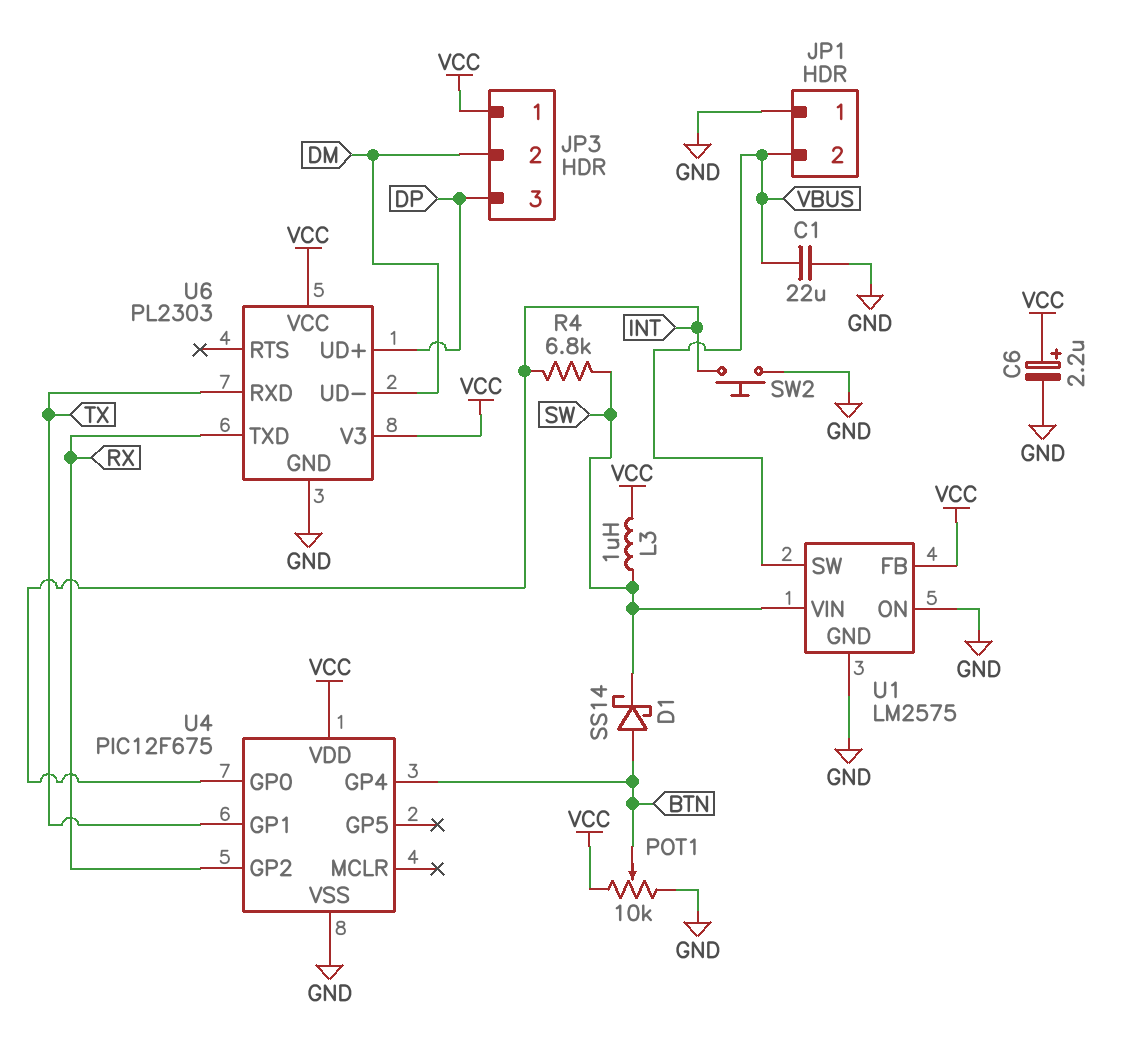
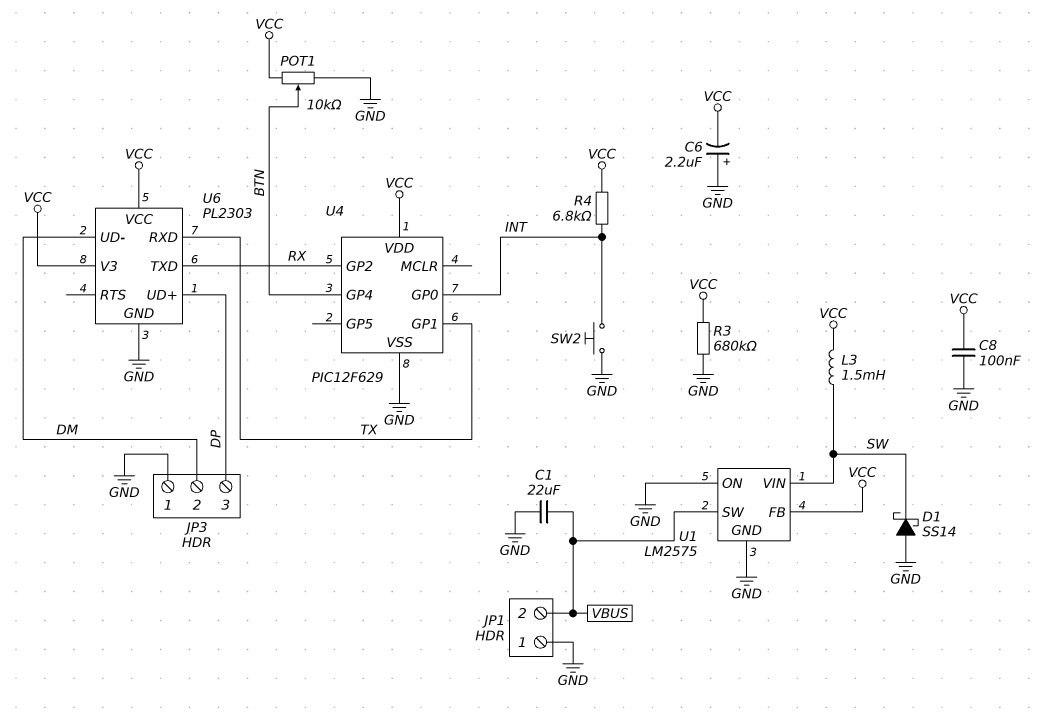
C6: 2.2uF (plus VCC, minus GND) -> 2.2uF (plus GND, minus VCC)
C8: none -> 100nF (GND, VCC)
D1: schottky SS14 (A BTN, K SW) -> schottky SS14 (A GND, K SW)
JP3 pin 1: VCC -> GND
L3: 1uH (SW, VCC) -> 1.5mH (SW, VCC)
R3: none -> 680k (GND, VCC)
R4: 6.8k (INT, SW) -> 6.8k (INT, VCC)
U4: PIC12F675 -> PIC12F629

